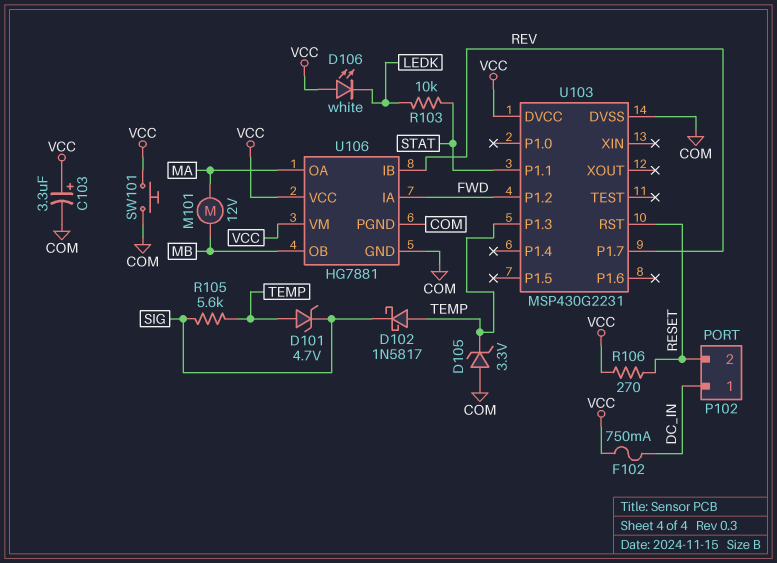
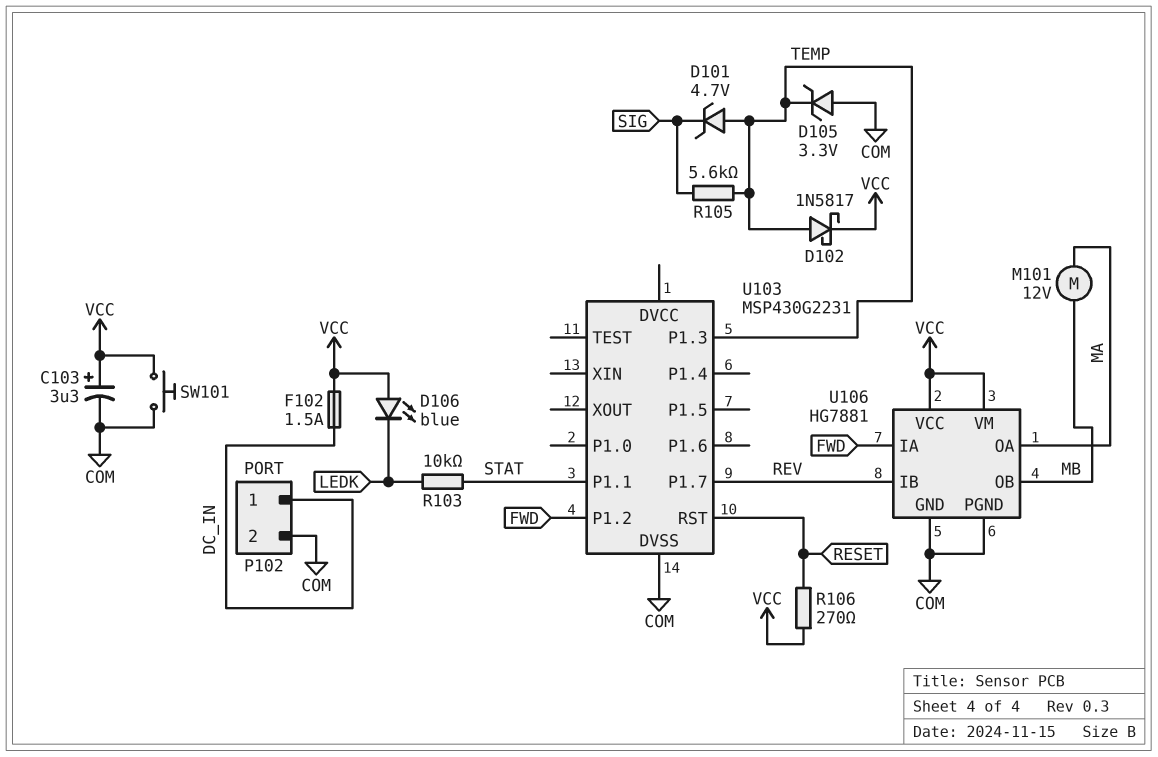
D102: schottky 1N5817 (A TEMP, K SIG) -> schottky 1N5817 (A TEMP, K VCC)
D106: LED white (A VCC, K LEDK) -> LED blue (A VCC, K LEDK)
F102: 750mA (DC_IN, VCC) -> 1.5A (DC_IN, VCC)
P102 pin 2: RESET -> COM
U103 pin DVCC: VCC -> none

